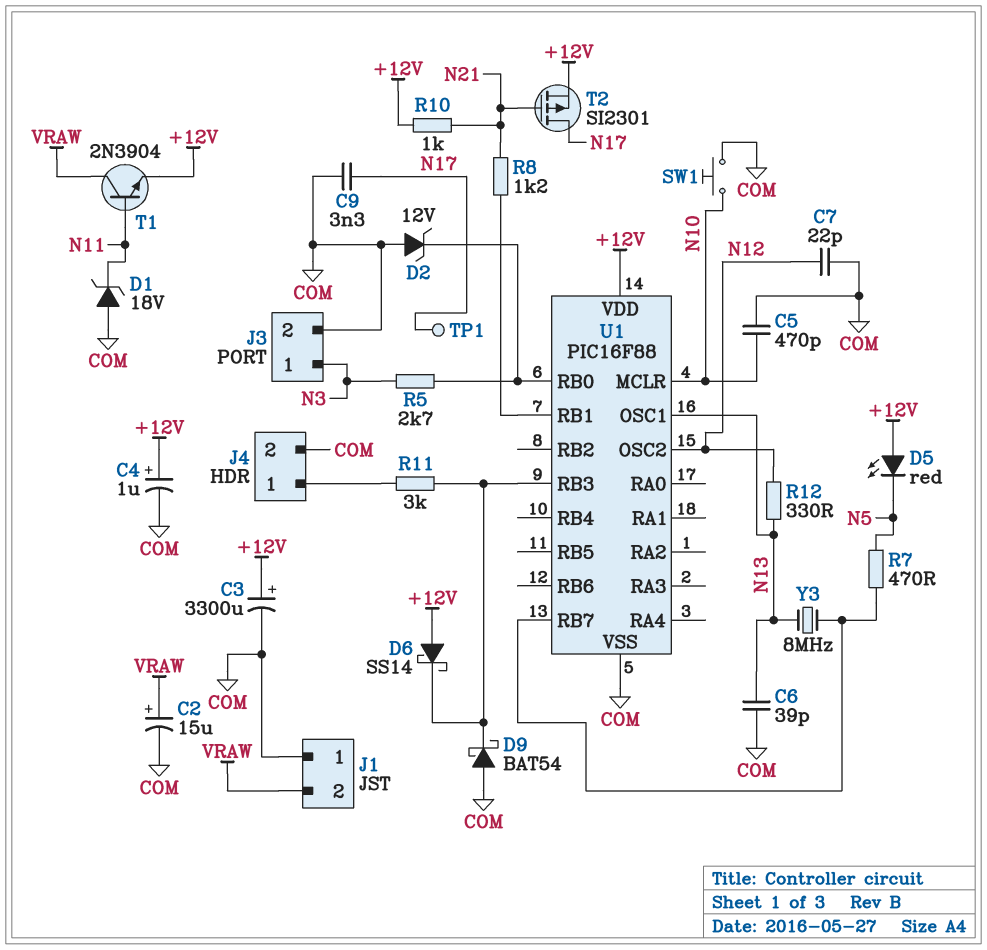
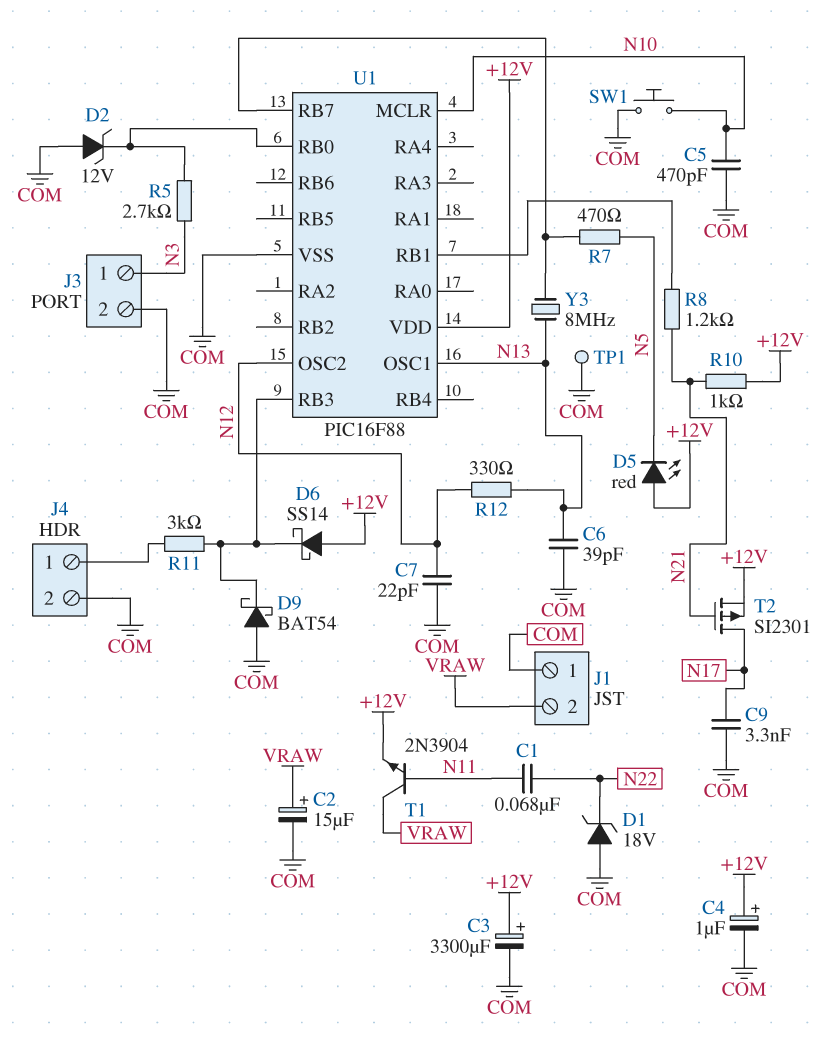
C1: none -> 68nF (N11, N22)
D1: zener 18V (A COM, K N11) -> zener 18V (A COM, K N22)
TP1: test point (N17) -> test point (COM)

